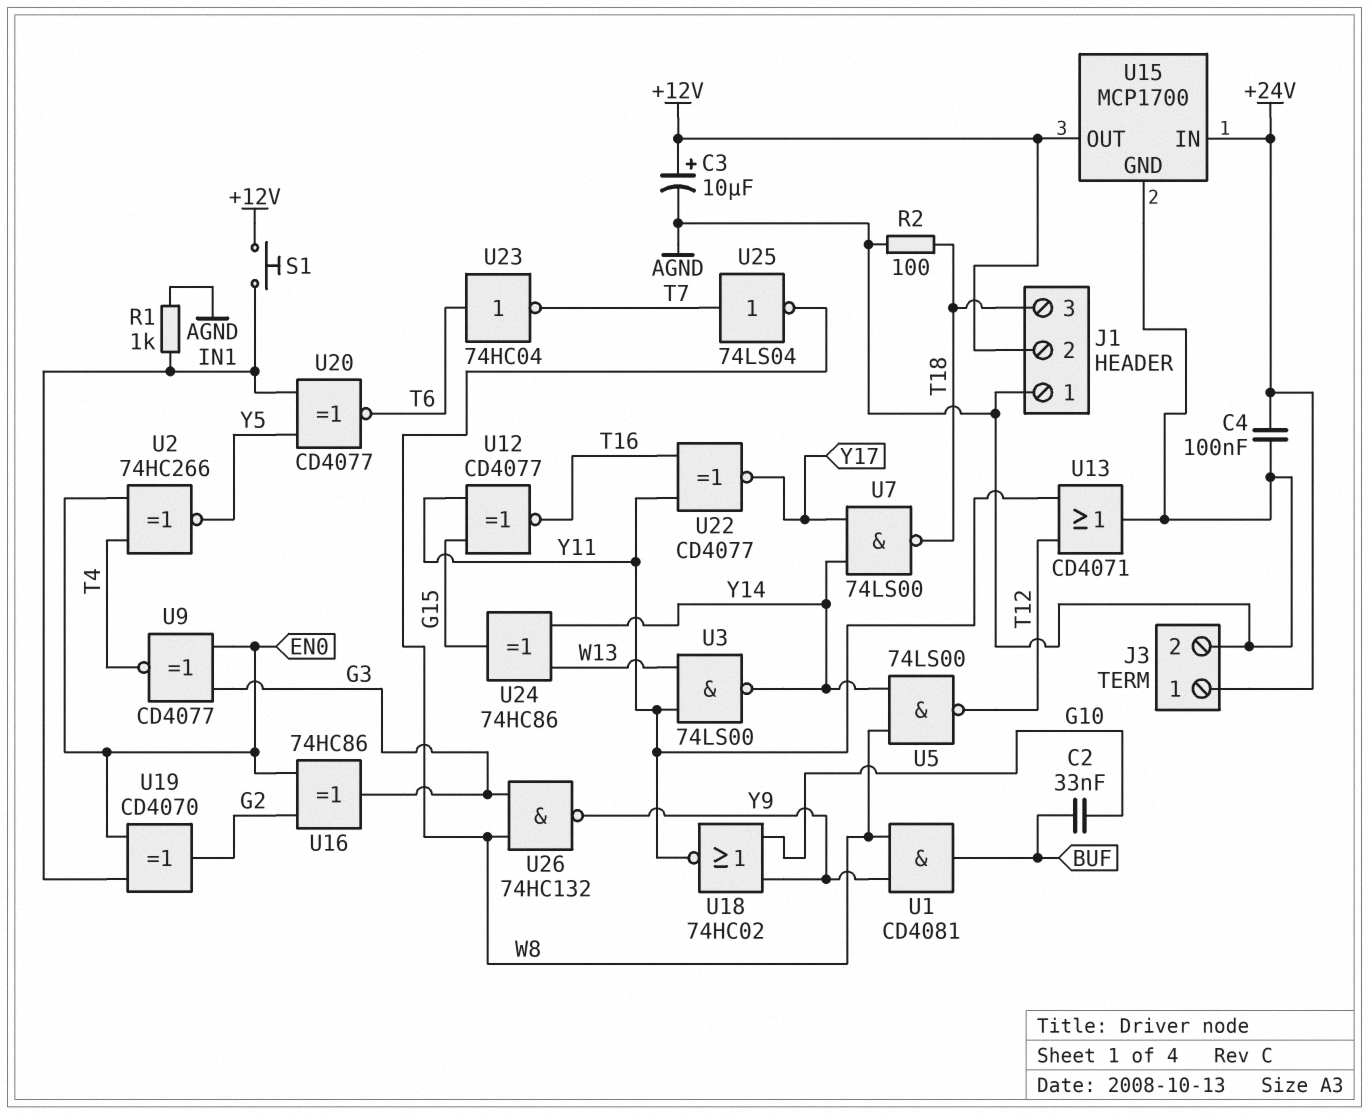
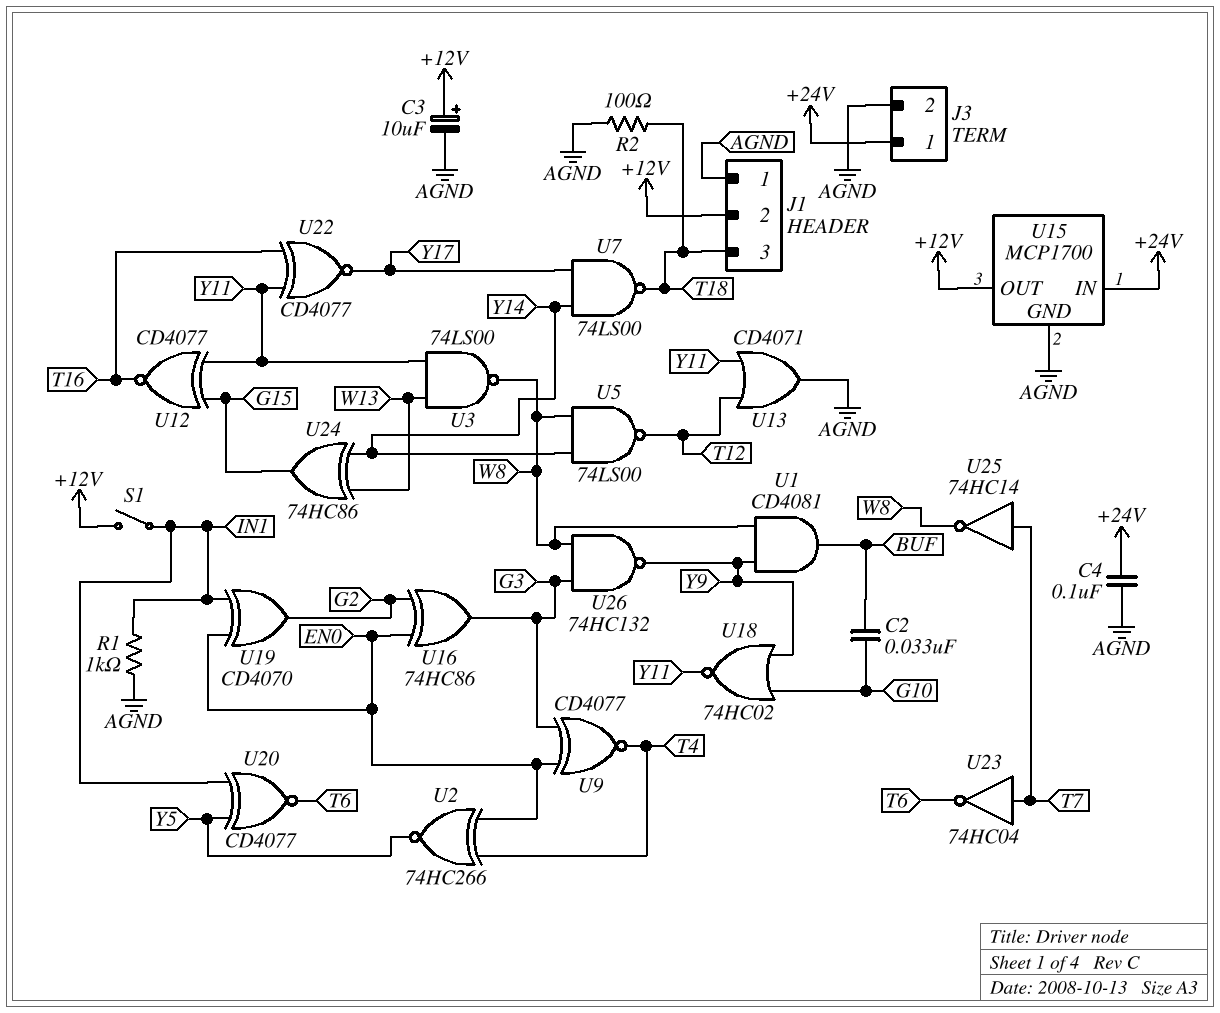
S1: button (+12V, IN1) -> switch (+12V, IN1)
U3: NAND 74LS00 (in W13, in Y11, out Y14) -> NAND 74LS00 (in W13, in Y11, out W8)
U23: NOT 74HC04 (in T6, out T7) -> NOT 74HC04 (in T7, out T6)
U25: NOT 74LS04 (in T7, out W8) -> NOT 74HC14 (in T7, out W8)

